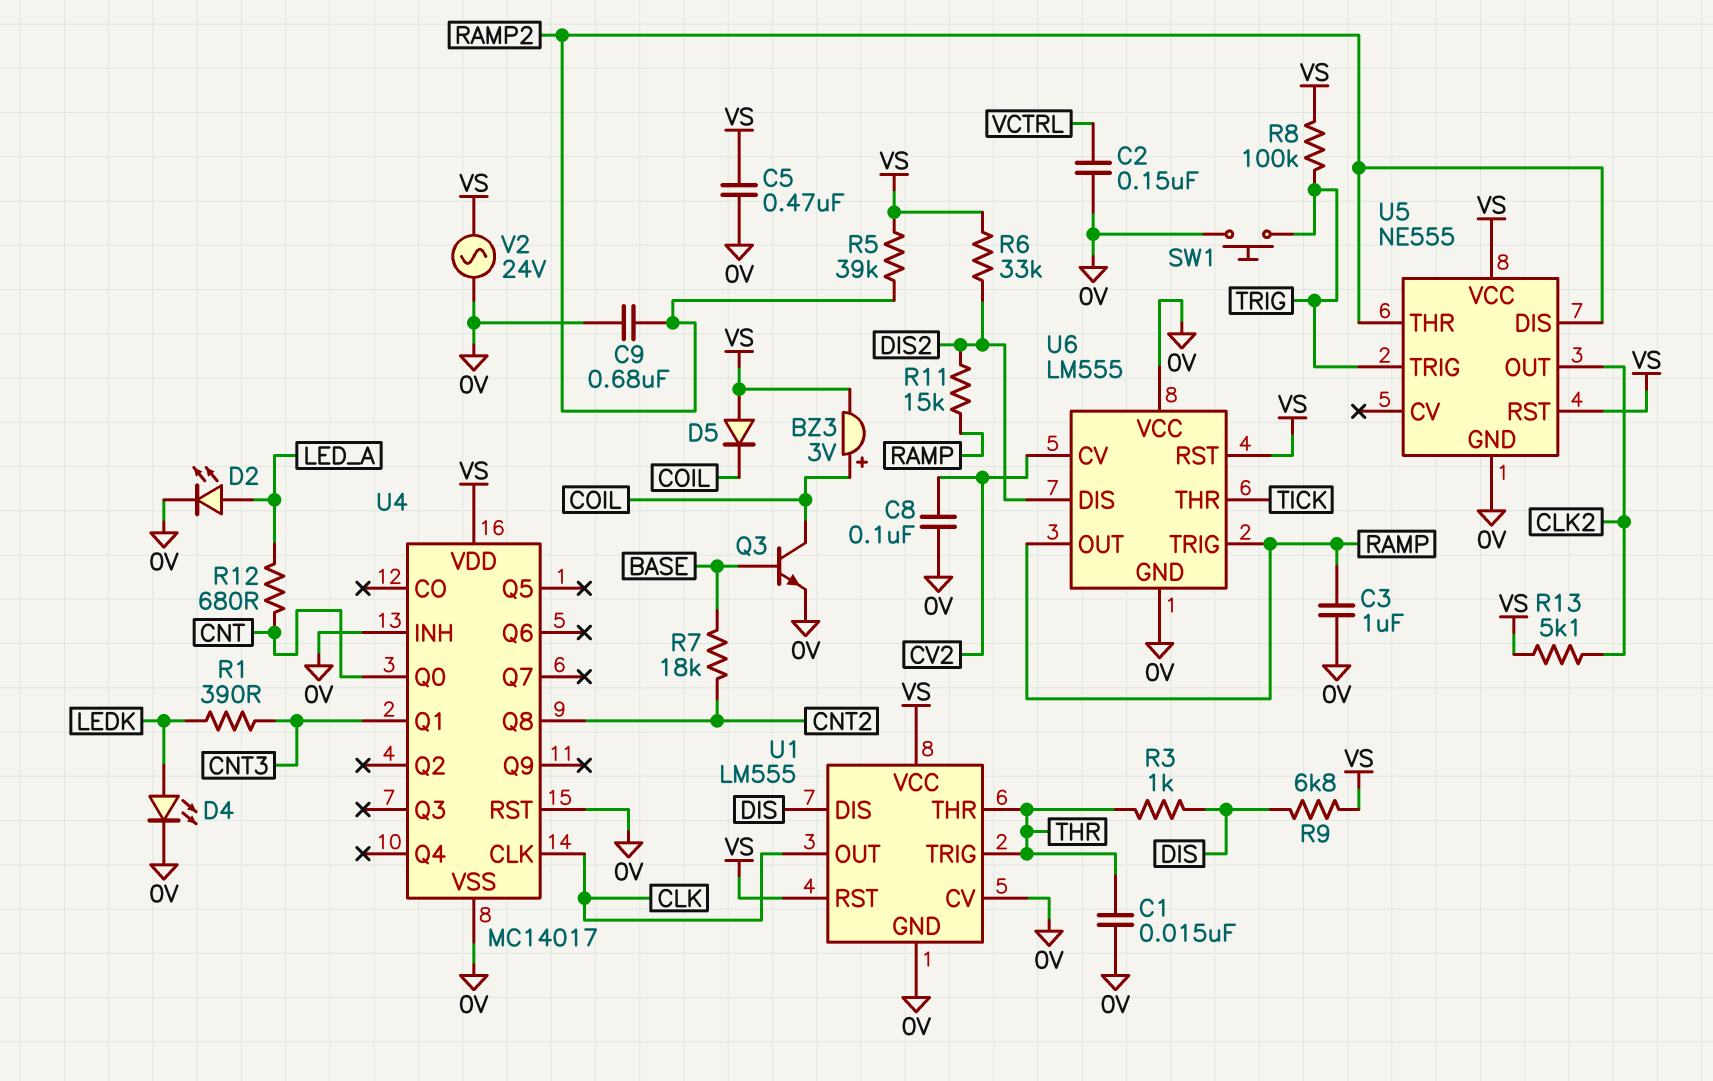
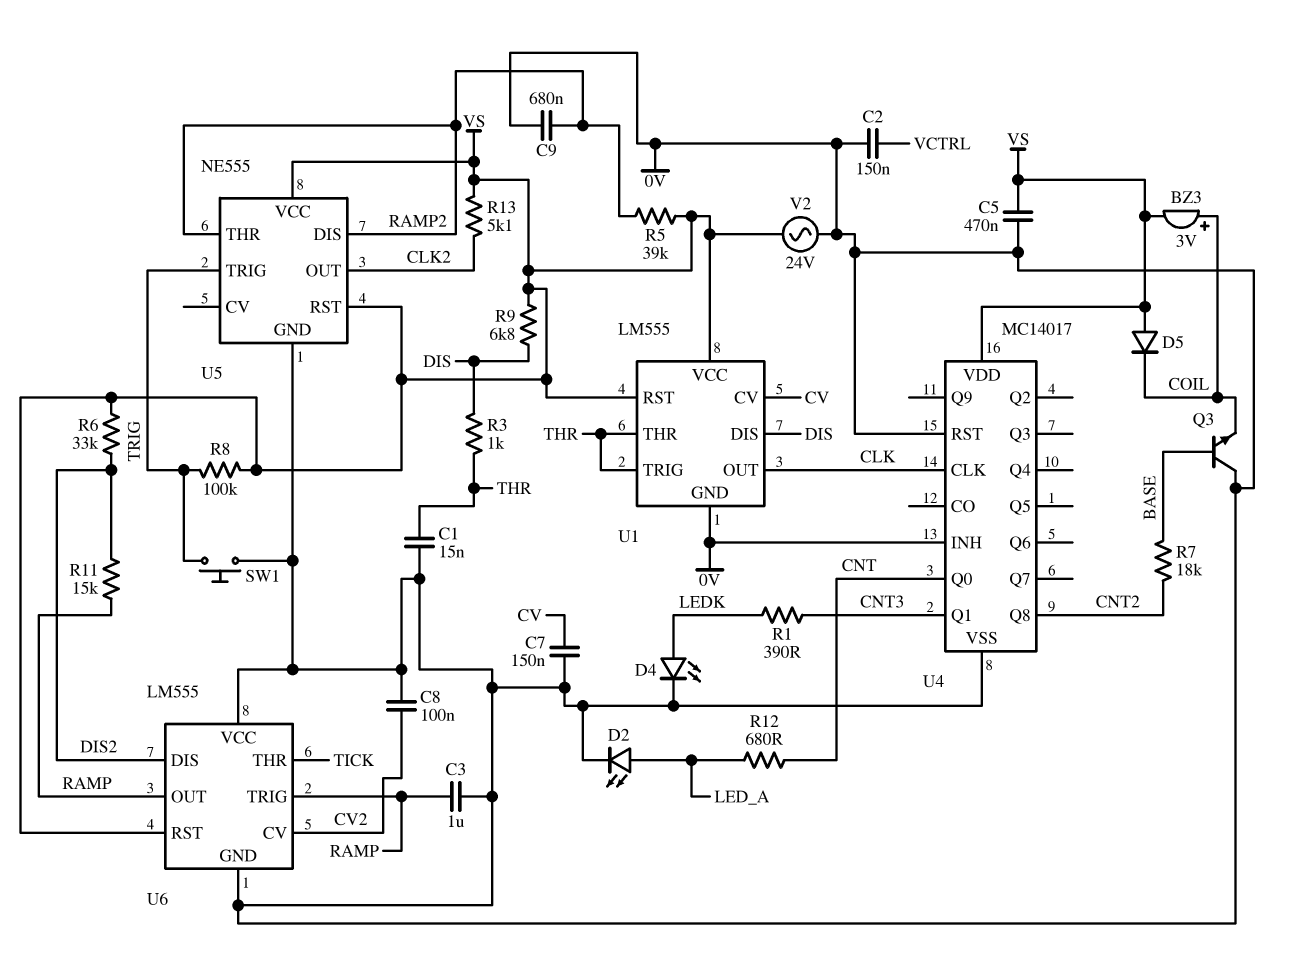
C7: none -> 150nF (0V, CV)
Q3: NPN (B BASE, C COIL, E 0V) -> NPN (B BASE, C 0V, E COIL)
U1 pin CV: 0V -> CV

